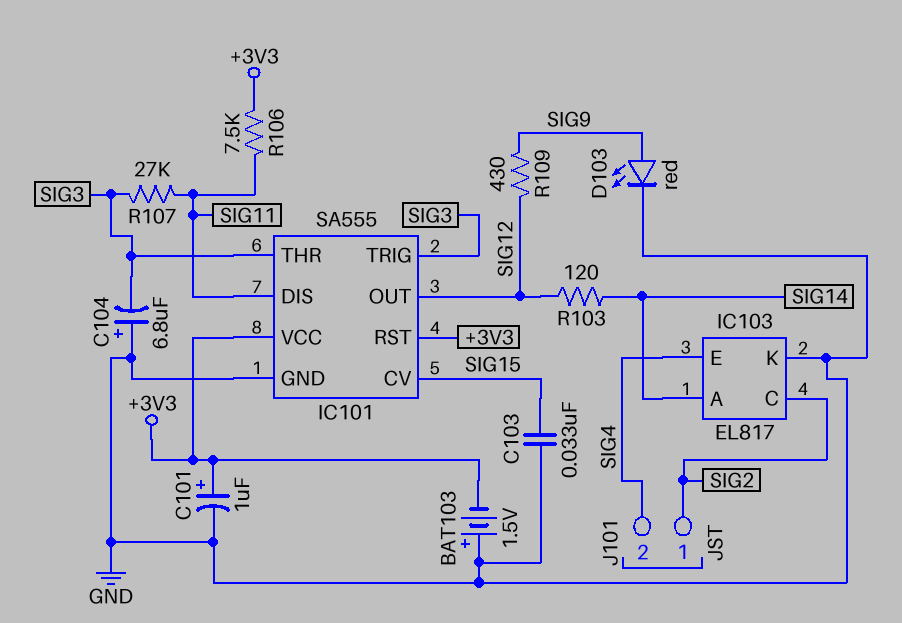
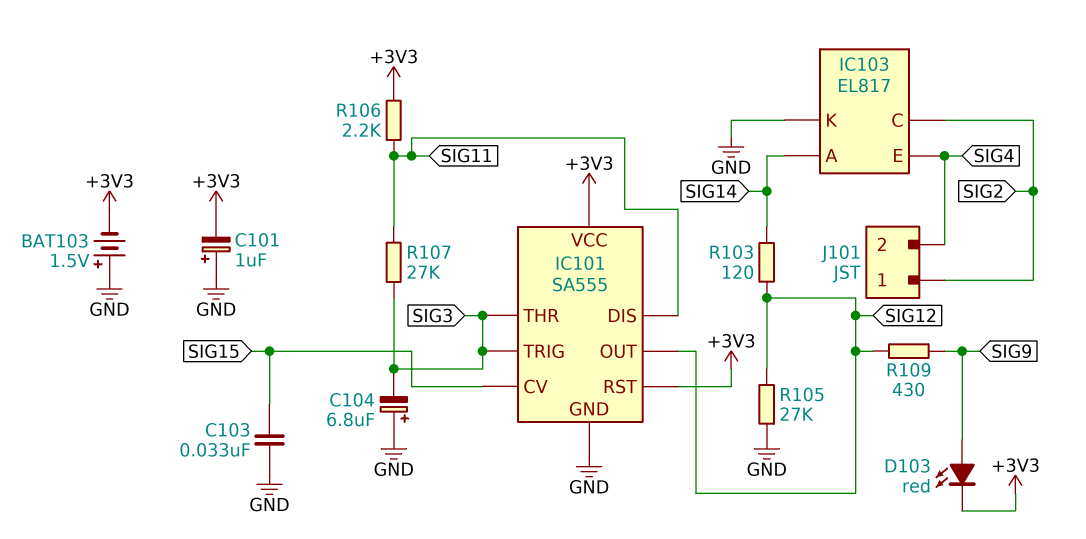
C101: 1uF (plus +3V3, minus GND) -> 1uF (plus GND, minus +3V3)
D103: LED red (A SIG9, K GND) -> LED red (A SIG9, K +3V3)
R105: none -> 27k (GND, SIG12)
R106: 7.5k (+3V3, SIG11) -> 2.2k (+3V3, SIG11)

